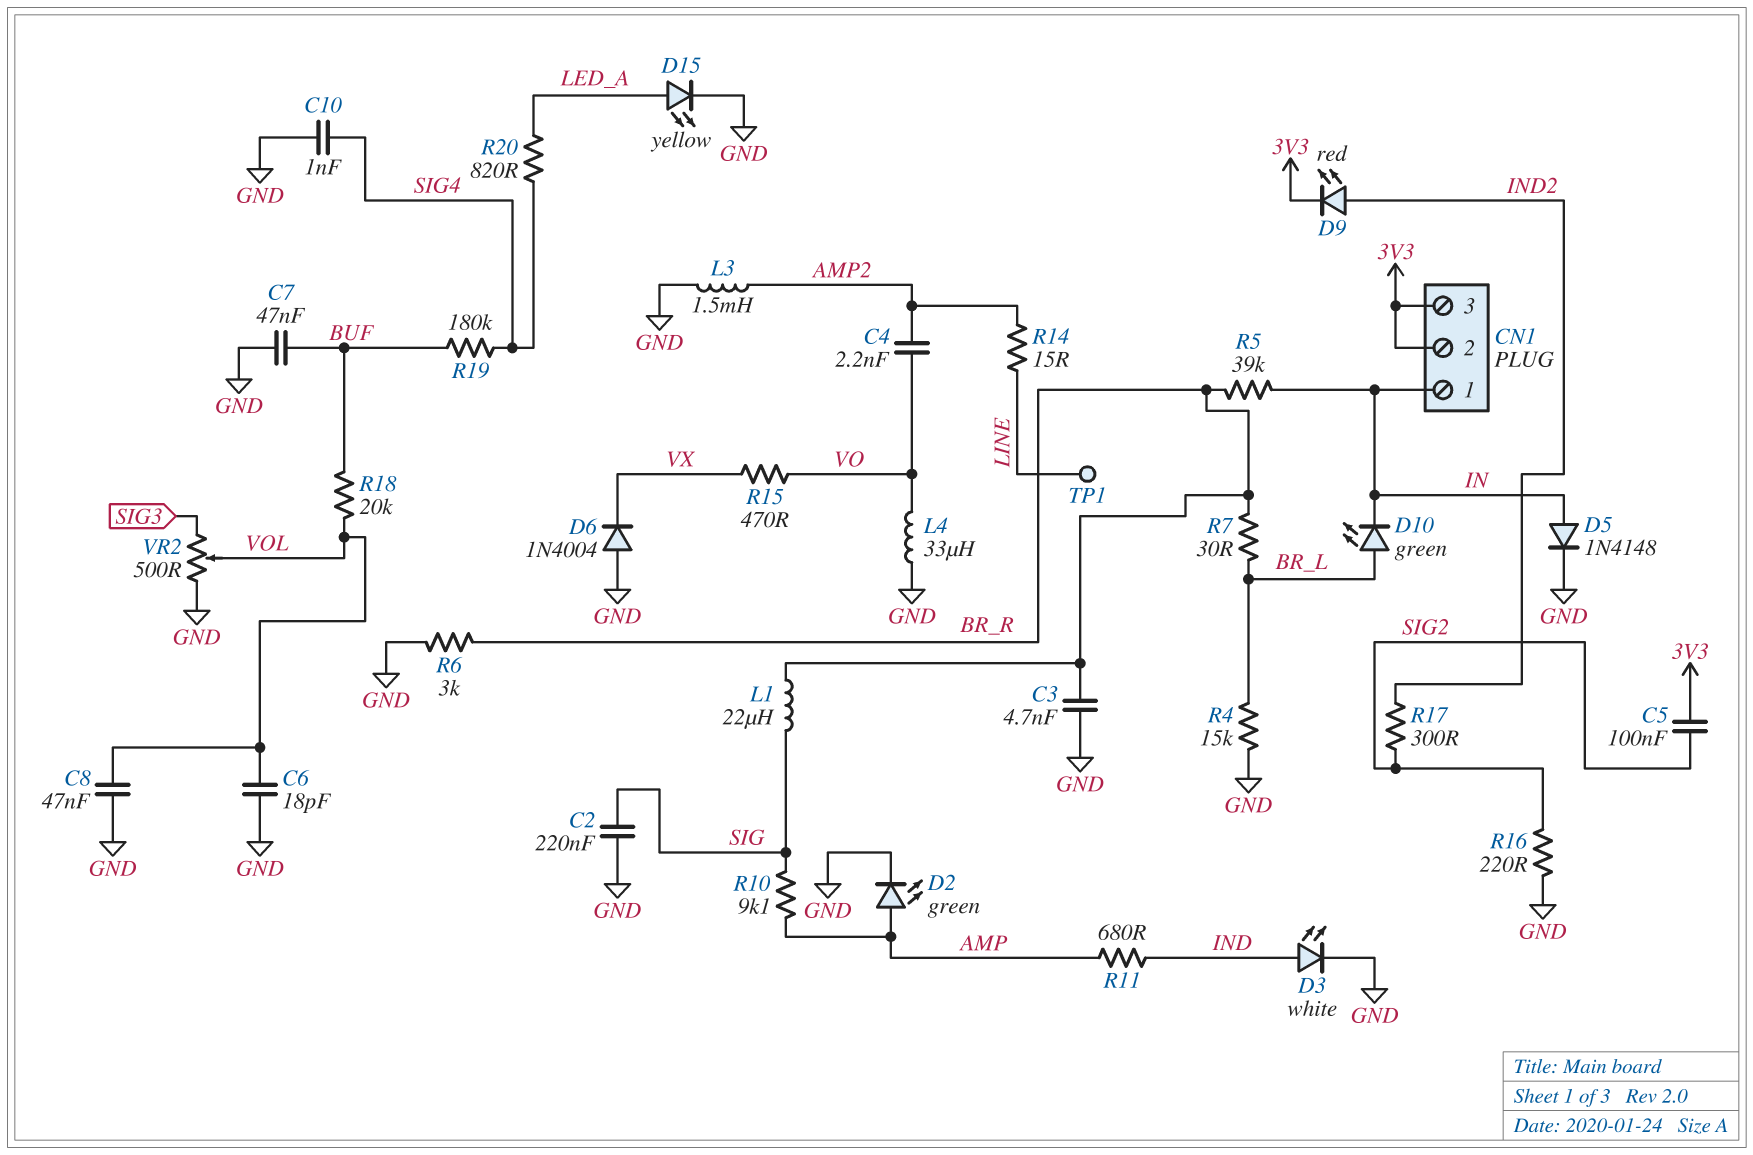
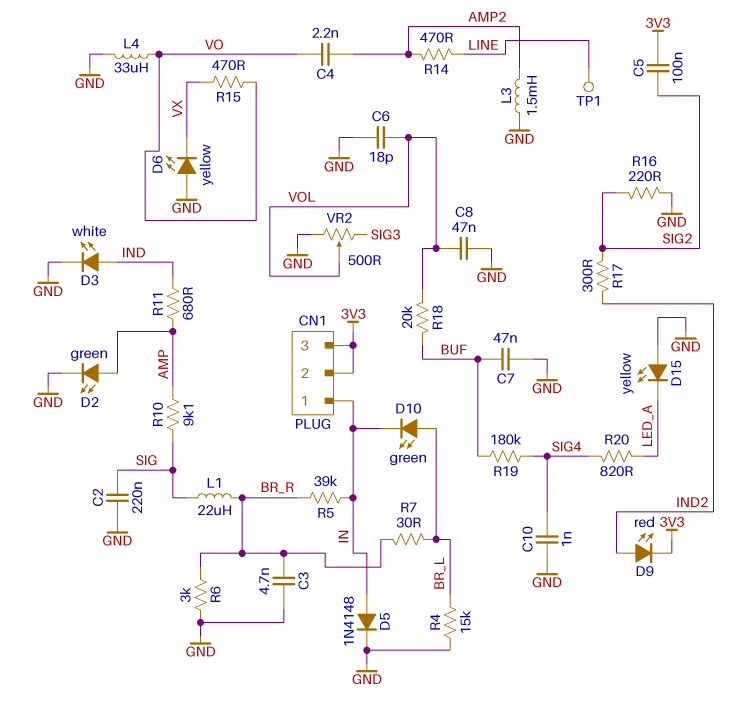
D6: diode 1N4004 (A GND, K VX) -> LED yellow (A GND, K VX)
D15: LED yellow (A LED_A, K GND) -> LED yellow (A GND, K LED_A)
R14: 15 (AMP2, LINE) -> 470 (AMP2, LINE)

